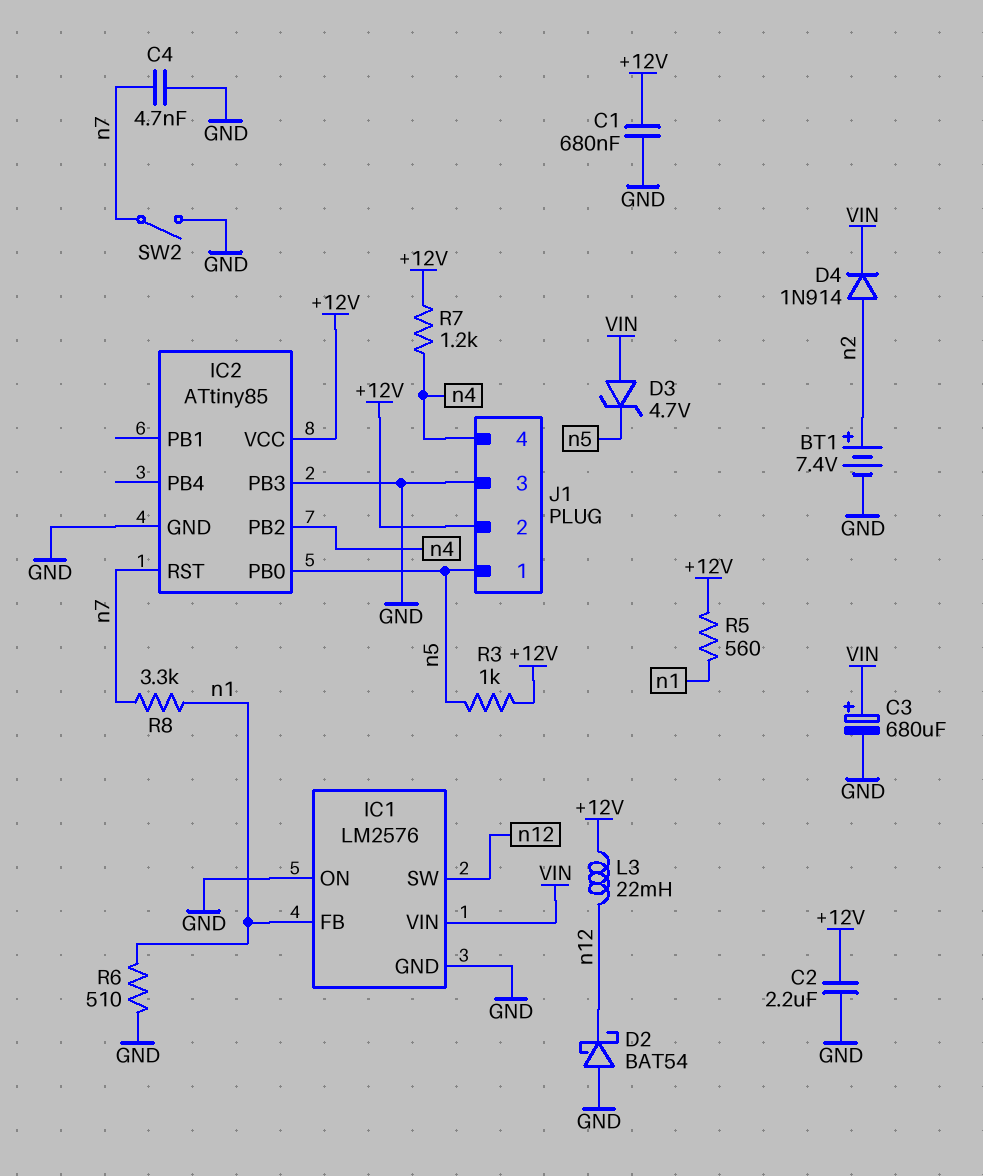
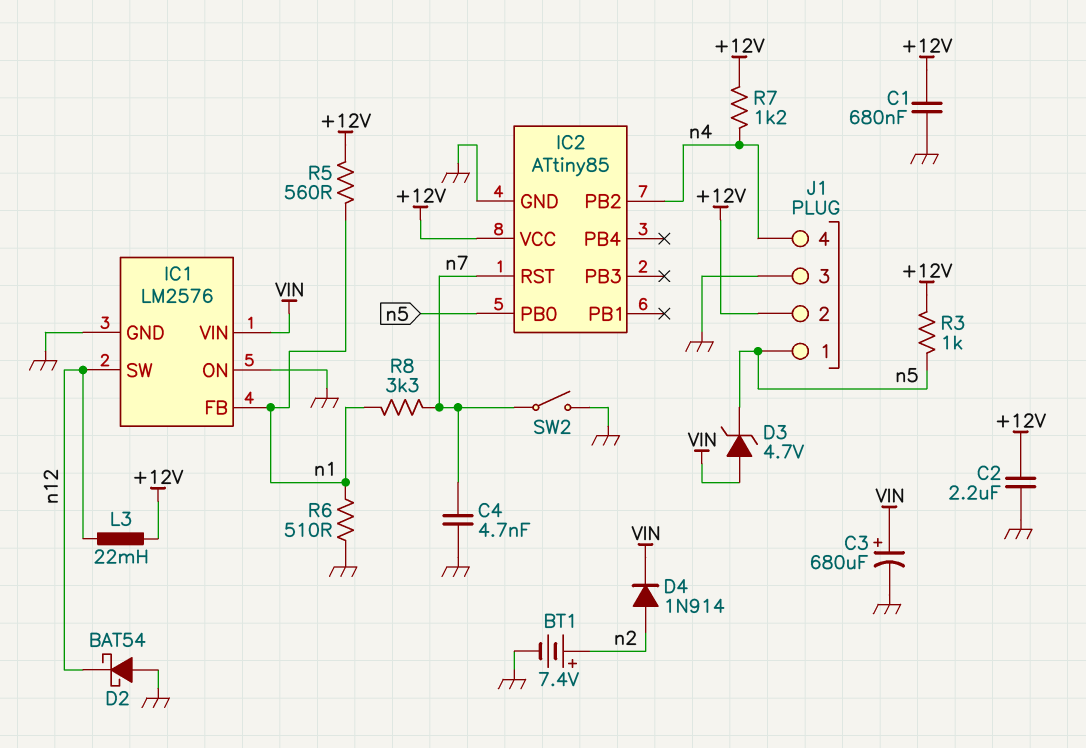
IC2 pin PB3: GND -> none

